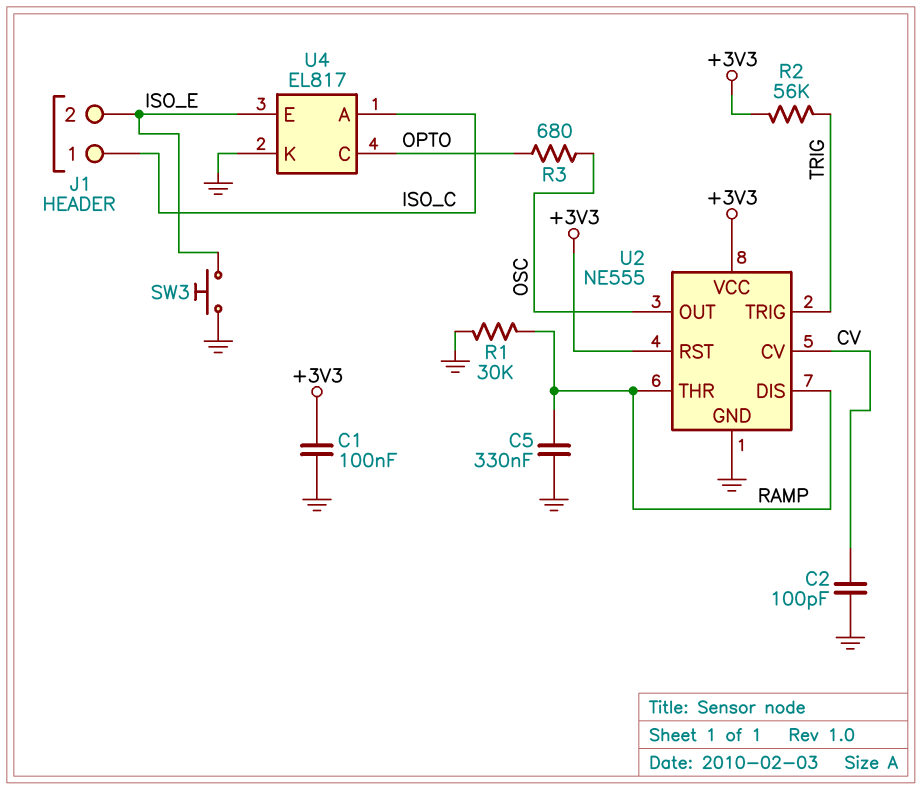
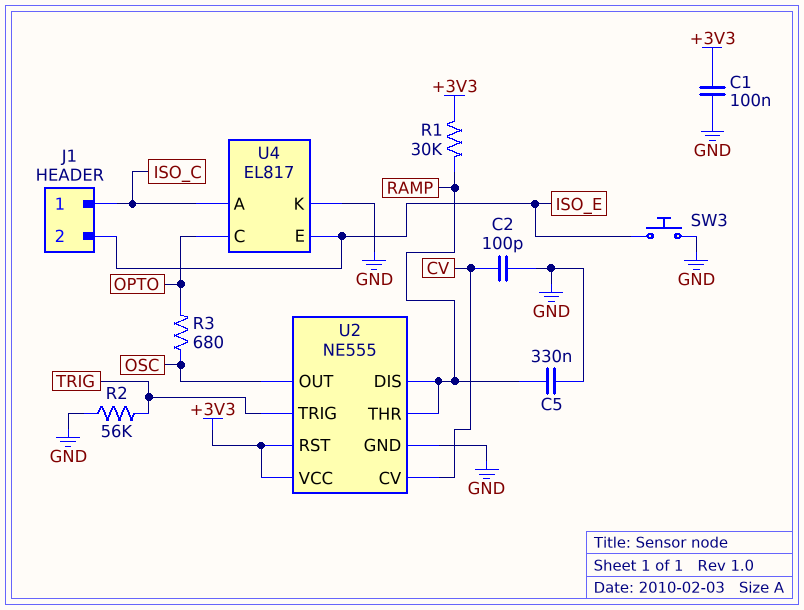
R1: 30k (GND, RAMP) -> 30k (+3V3, RAMP)
R2: 56k (+3V3, TRIG) -> 56k (GND, TRIG)

